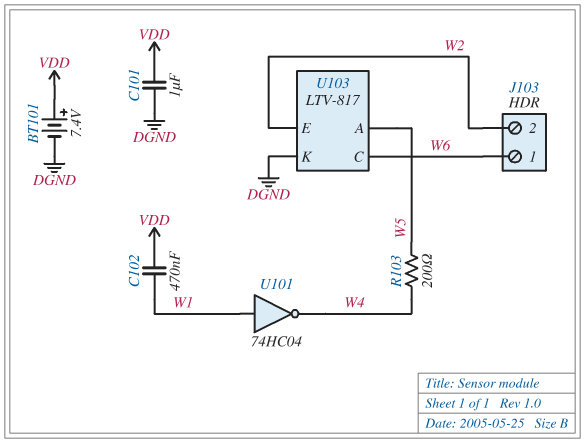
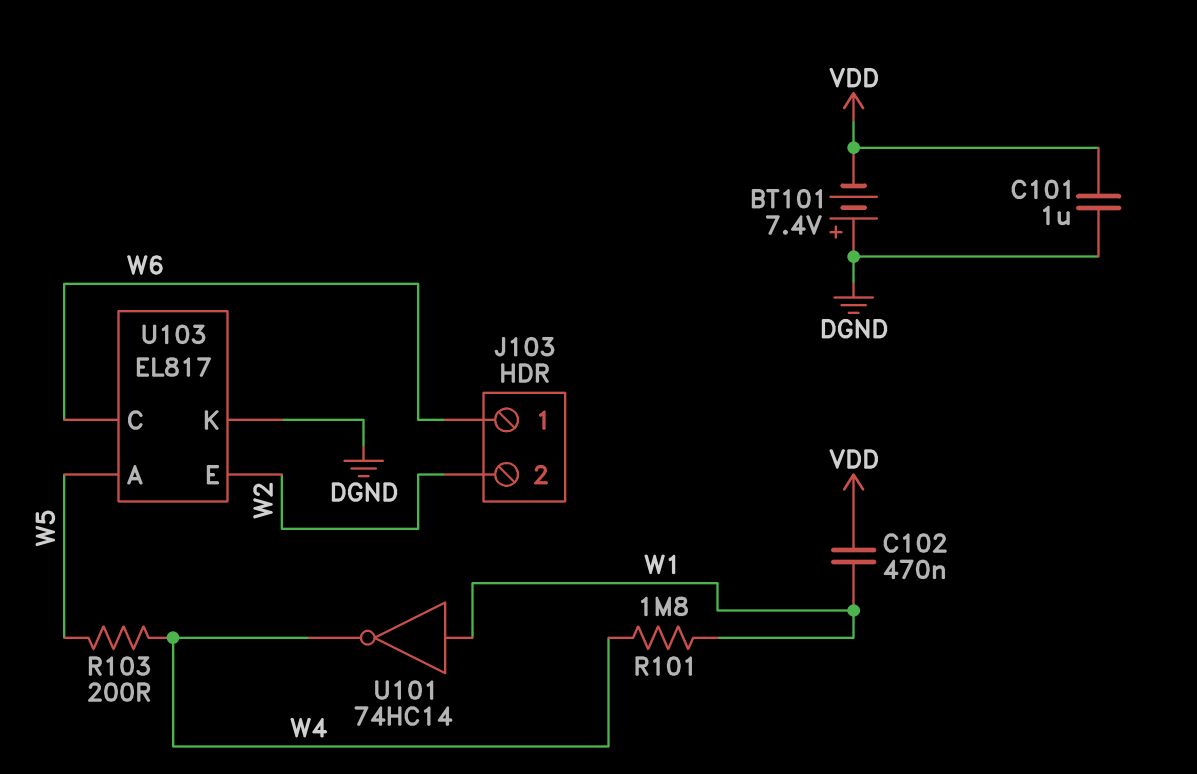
BT101: 7.4V (plus VDD, minus DGND) -> 7.4V (plus DGND, minus VDD)
R101: none -> 1.8M (W1, W4)
U101: NOT 74HC04 (in W1, out W4) -> NOT 74HC14 (in W1, out W4)
U103: LTV-817 -> EL817

